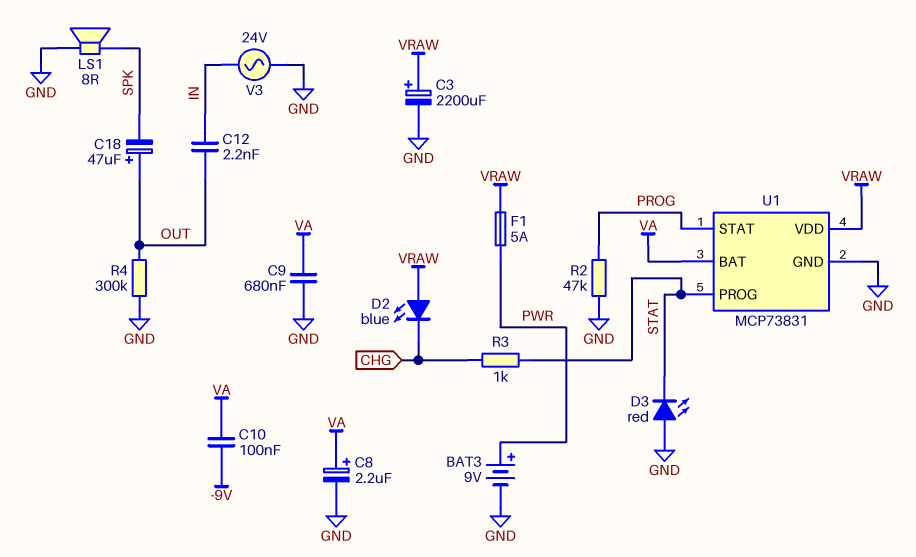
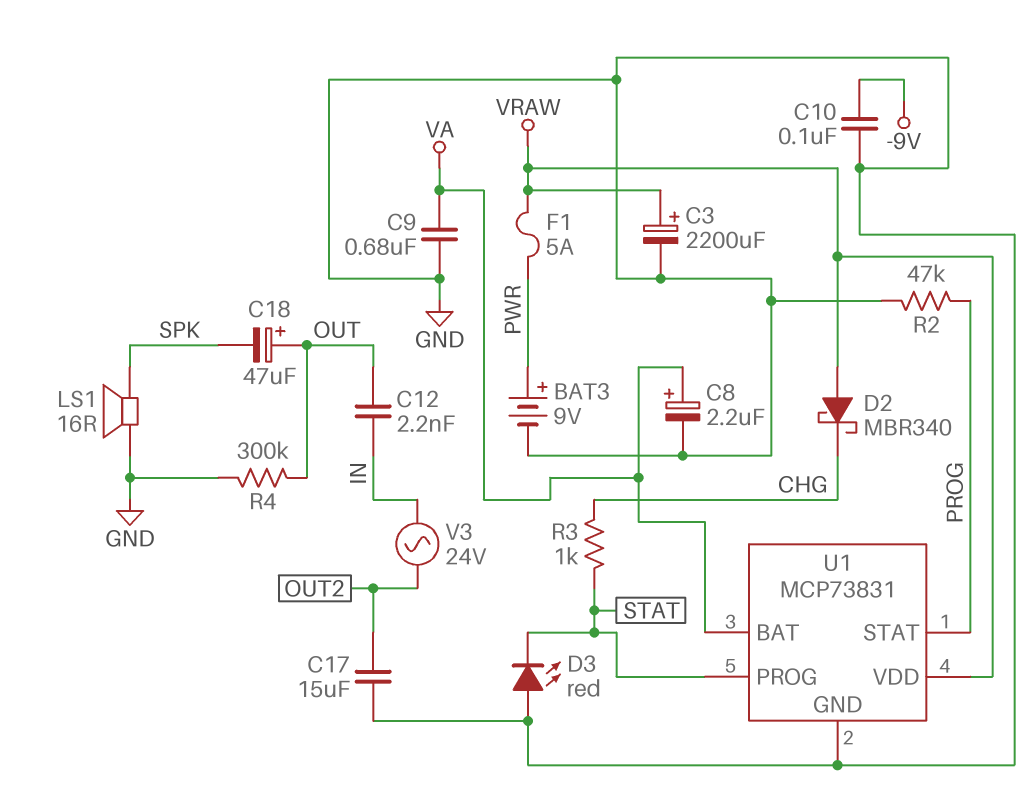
C10: 100nF (-9V, VA) -> 100nF (-9V, GND)
C17: none -> 15uF (GND, OUT2)
D2: LED blue (A VRAW, K CHG) -> schottky MBR340 (A VRAW, K CHG)
LS1: speaker 8R (GND, SPK) -> speaker 16R (GND, SPK)
V3: AC 24V (GND, IN) -> AC 24V (IN, OUT2)

